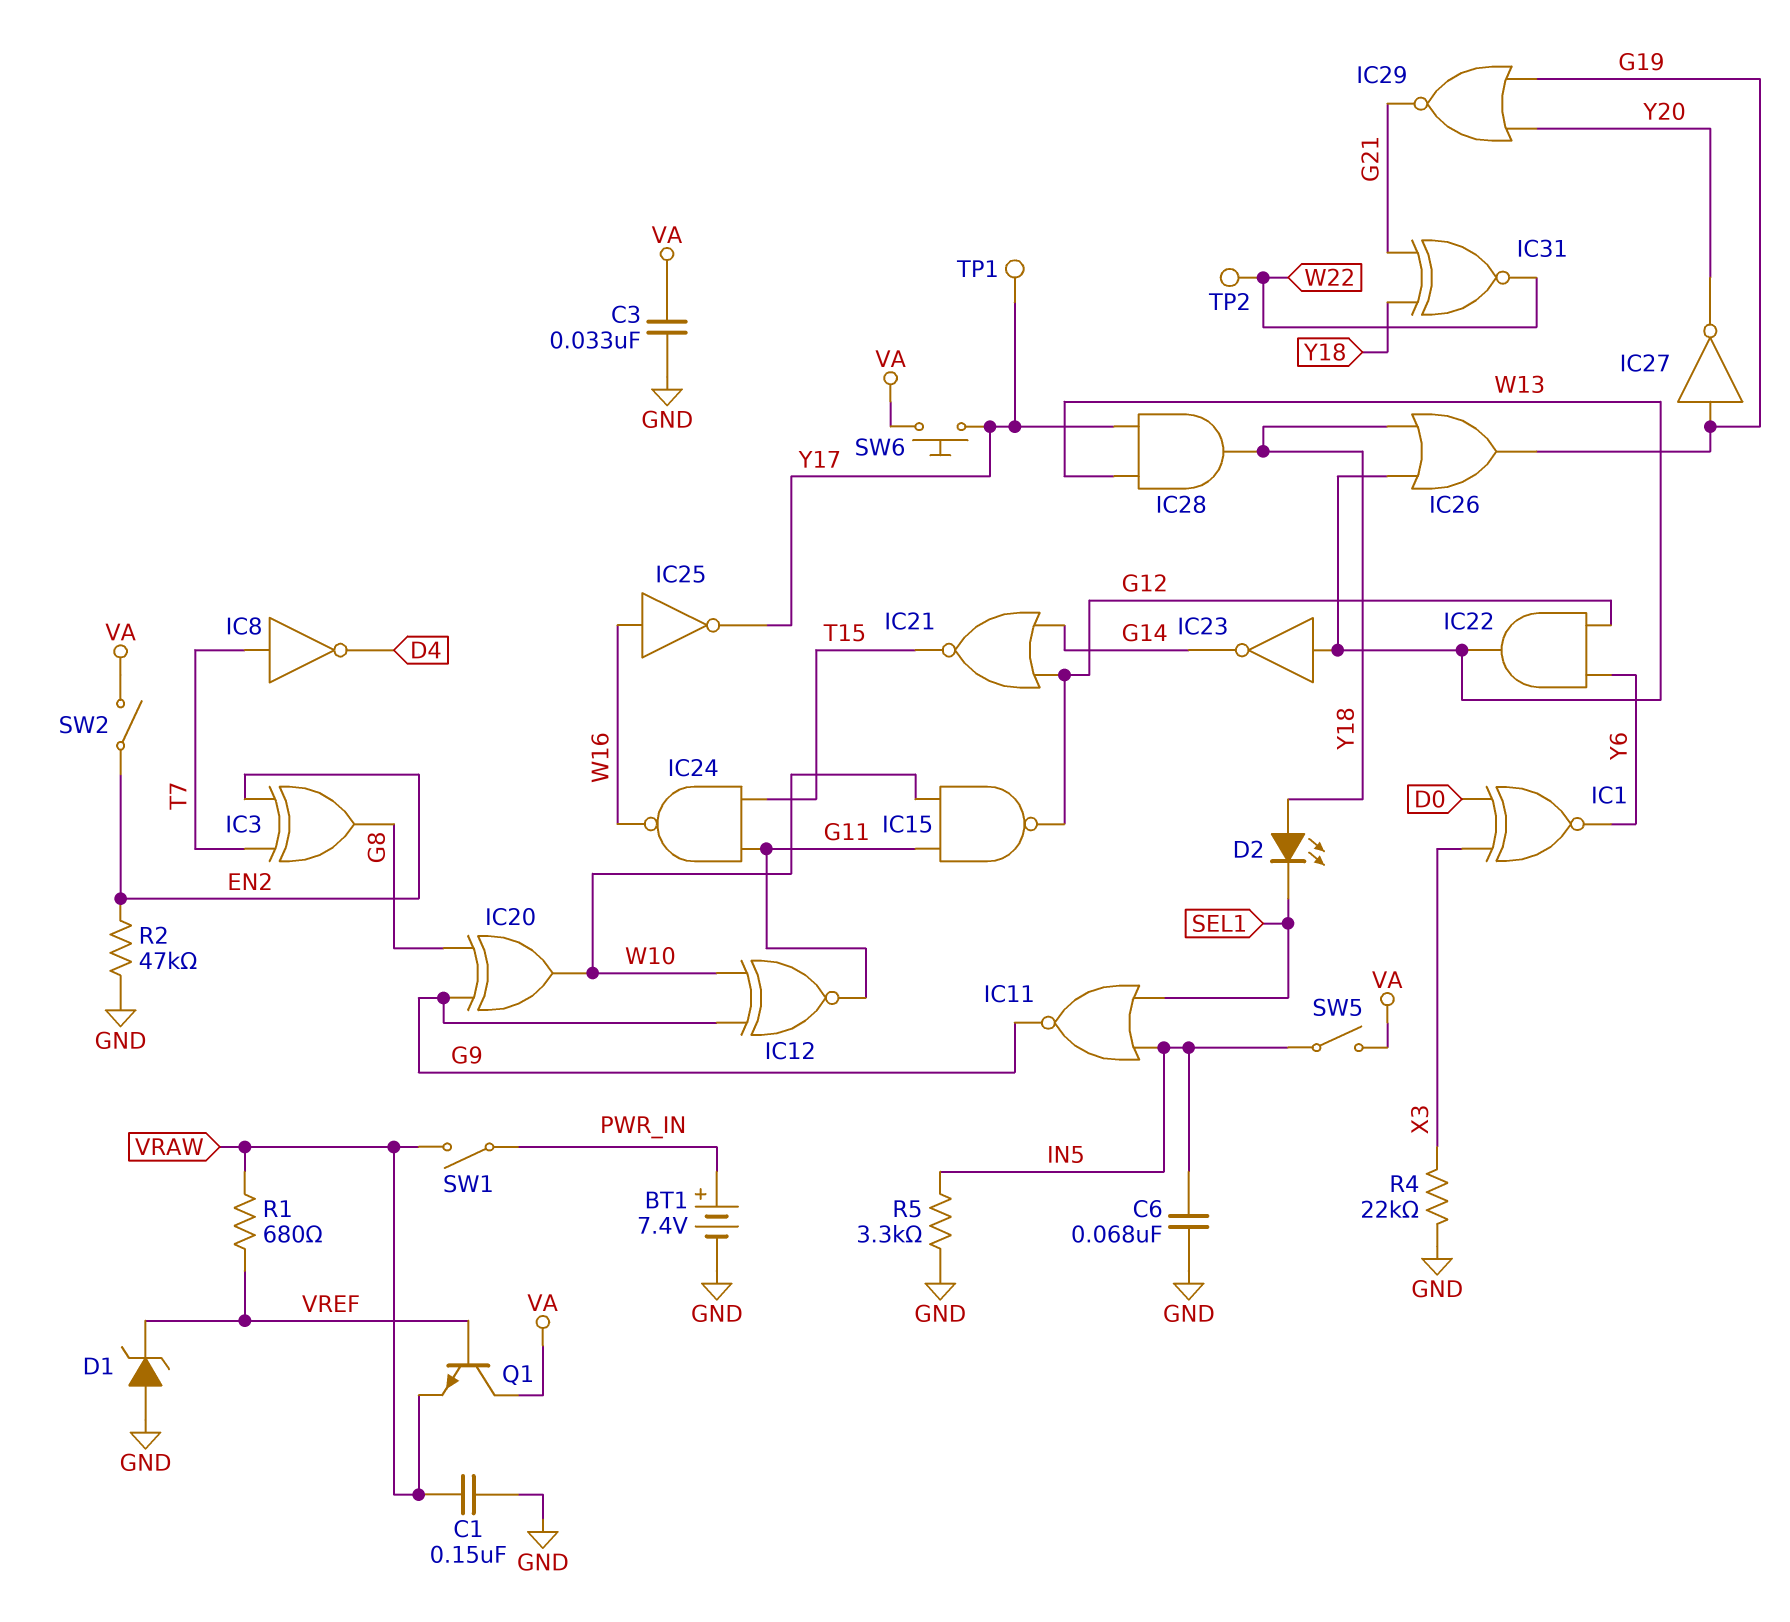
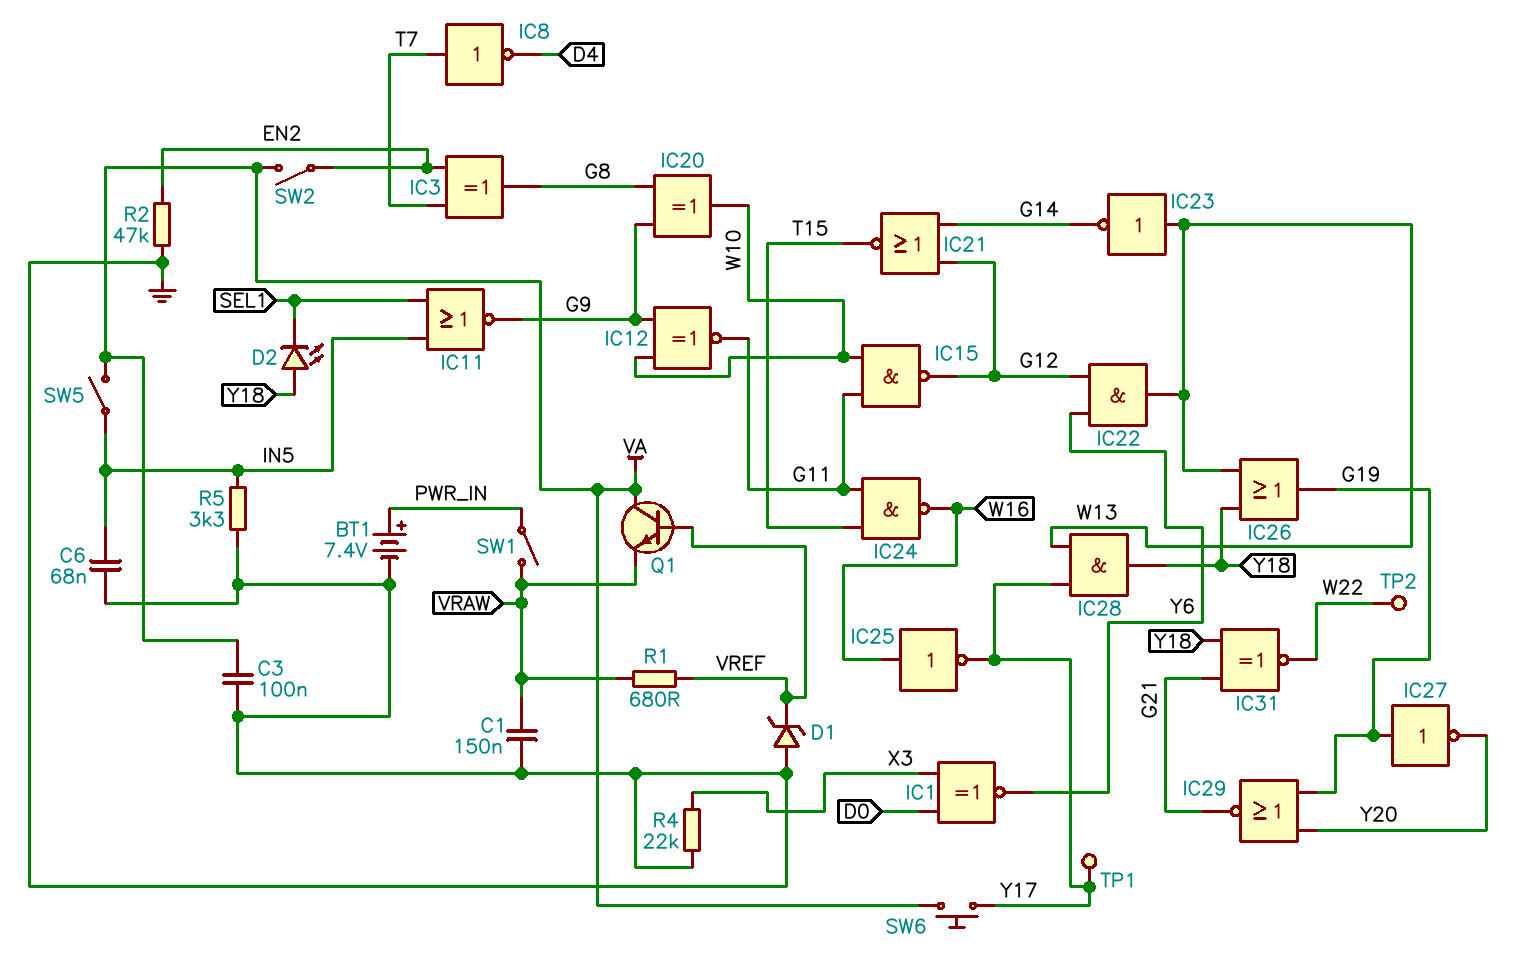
C3: 33nF (GND, VA) -> 100nF (GND, VA)

